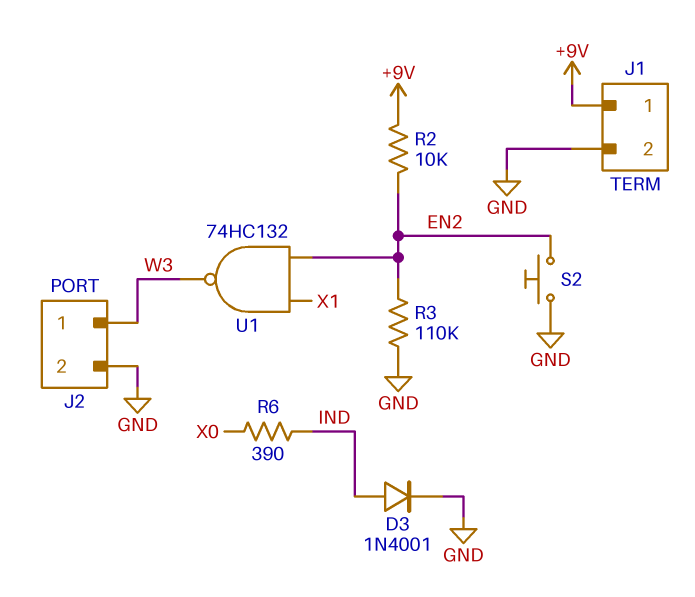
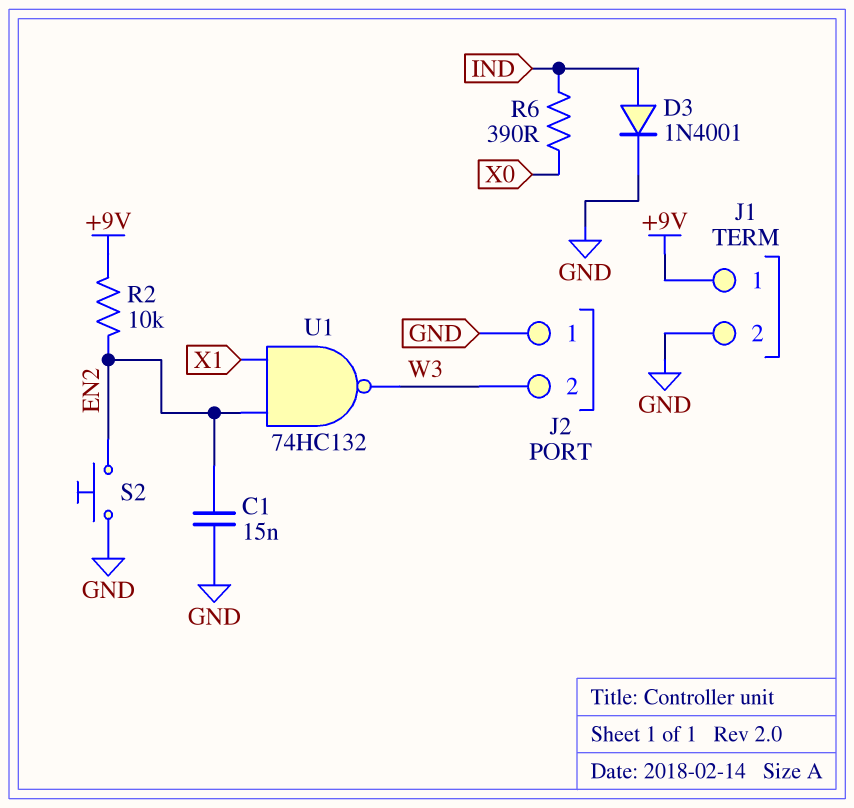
C1: none -> 15nF (EN2, GND)
J2 pin 1: W3 -> GND
J2 pin 2: GND -> W3
R3: 110k (EN2, GND) -> none

